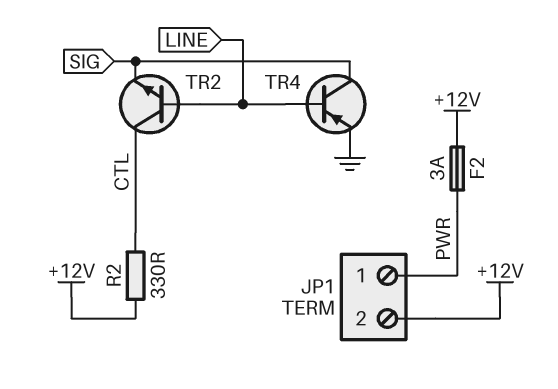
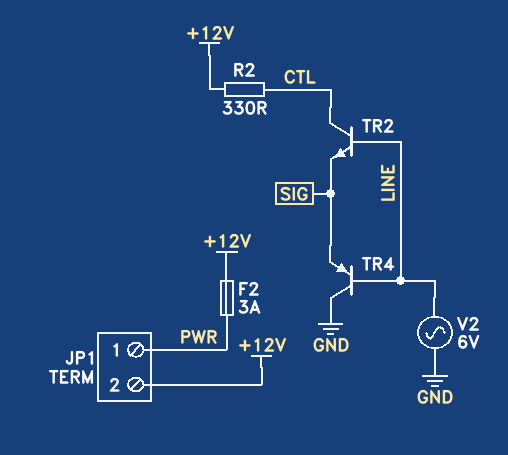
TR4: PNP (B LINE, C SIG, E GND) -> PNP (B LINE, C GND, E SIG)
V2: none -> AC 6V (GND, LINE)

